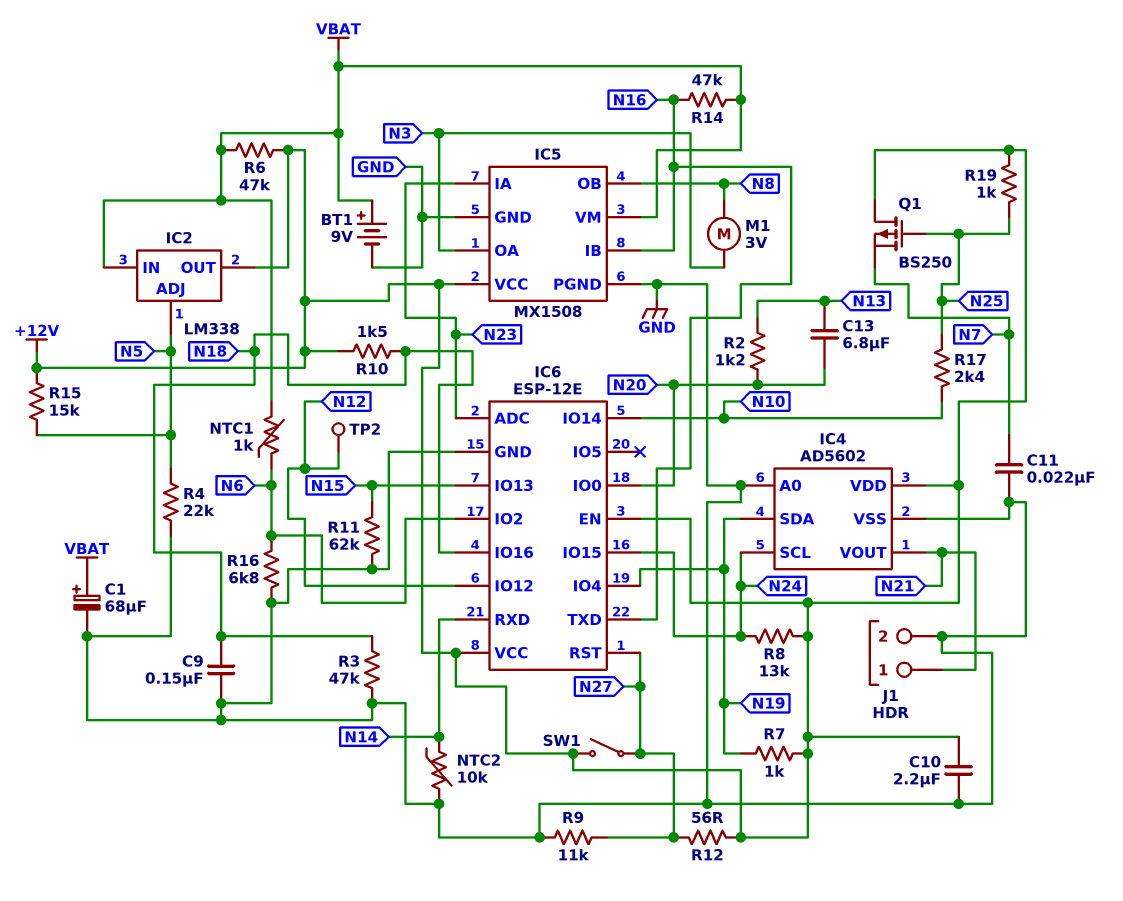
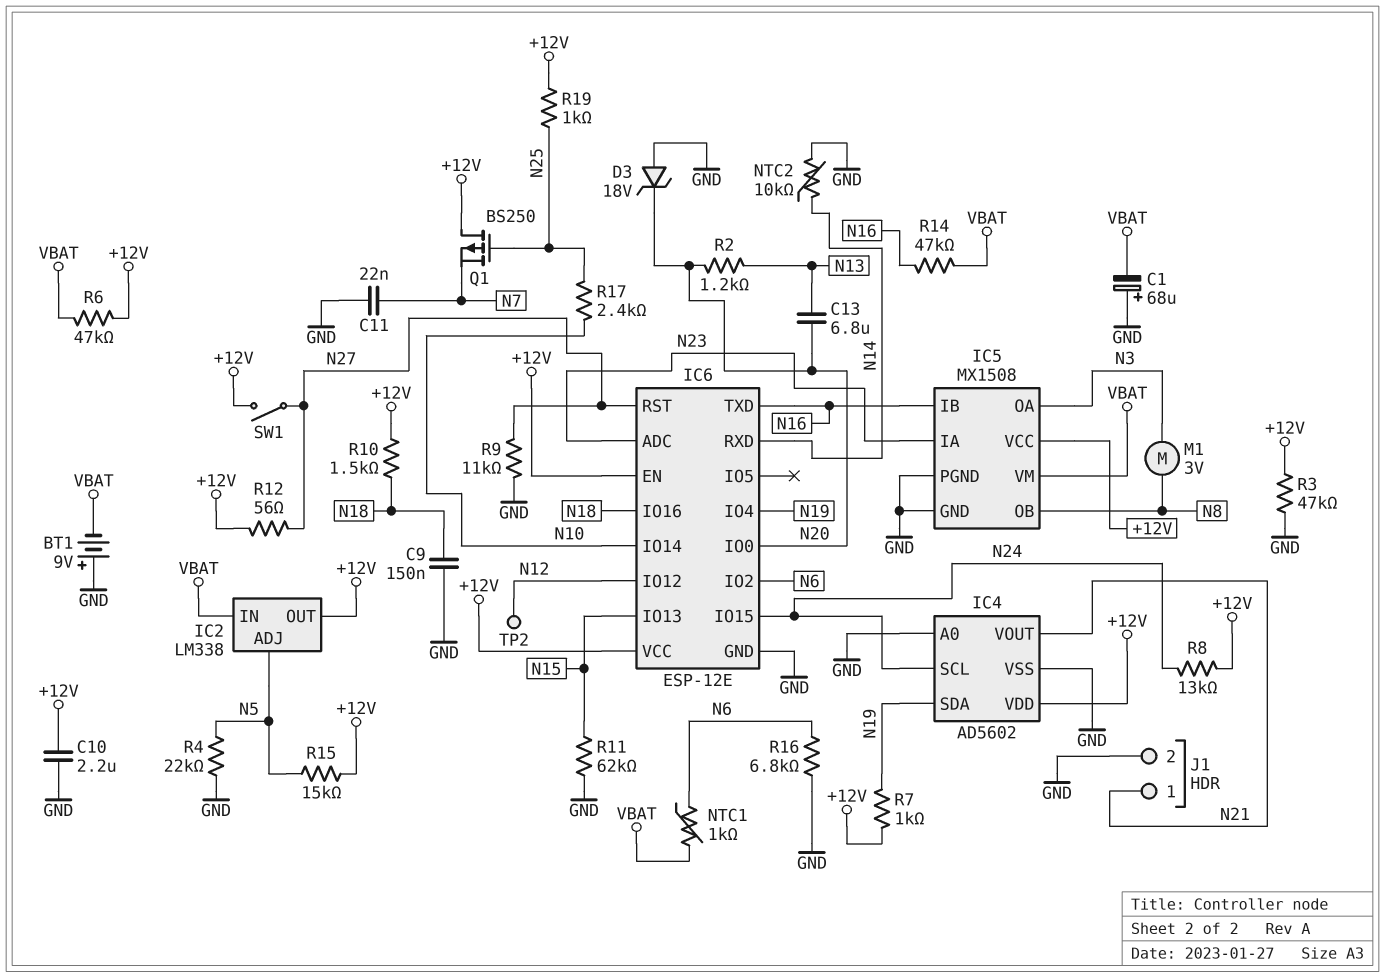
BT1: 9V (plus VBAT, minus GND) -> 9V (plus GND, minus VBAT)
C1: 68uF (plus VBAT, minus GND) -> 68uF (plus GND, minus VBAT)
D3: none -> zener 18V (A GND, K N20)
R3: 47k (GND, N18) -> 47k (+12V, GND)

